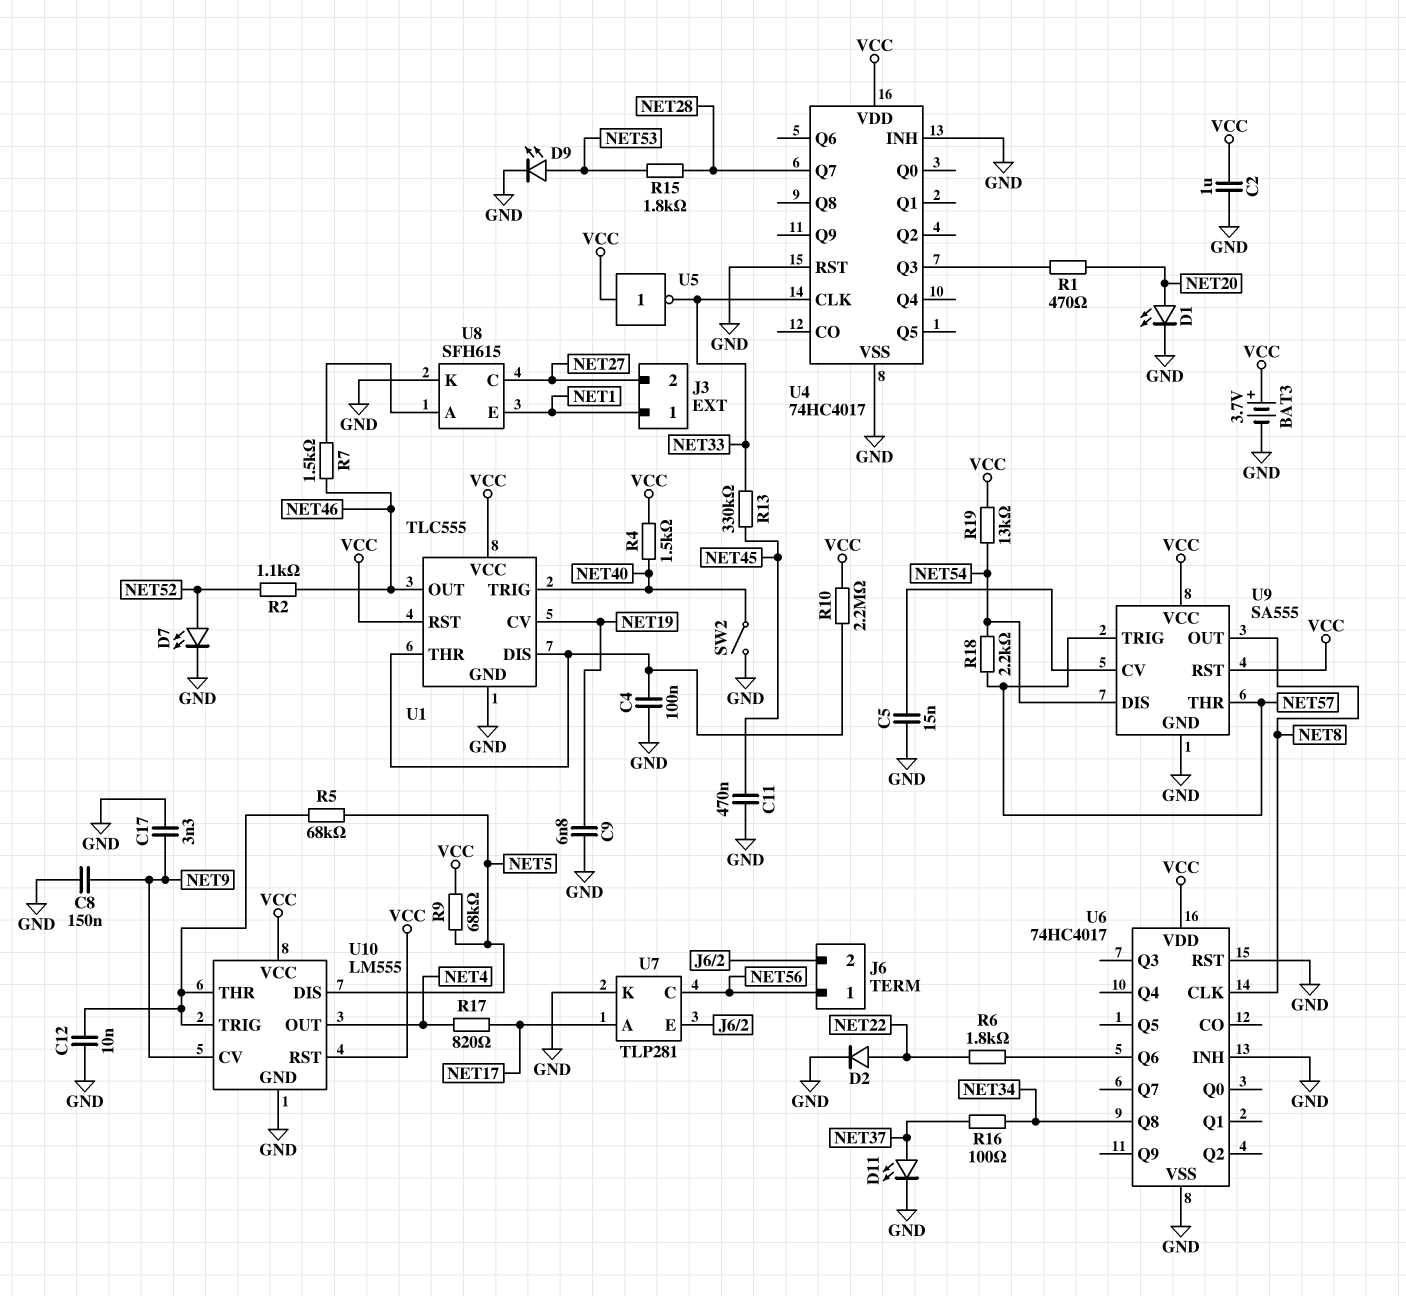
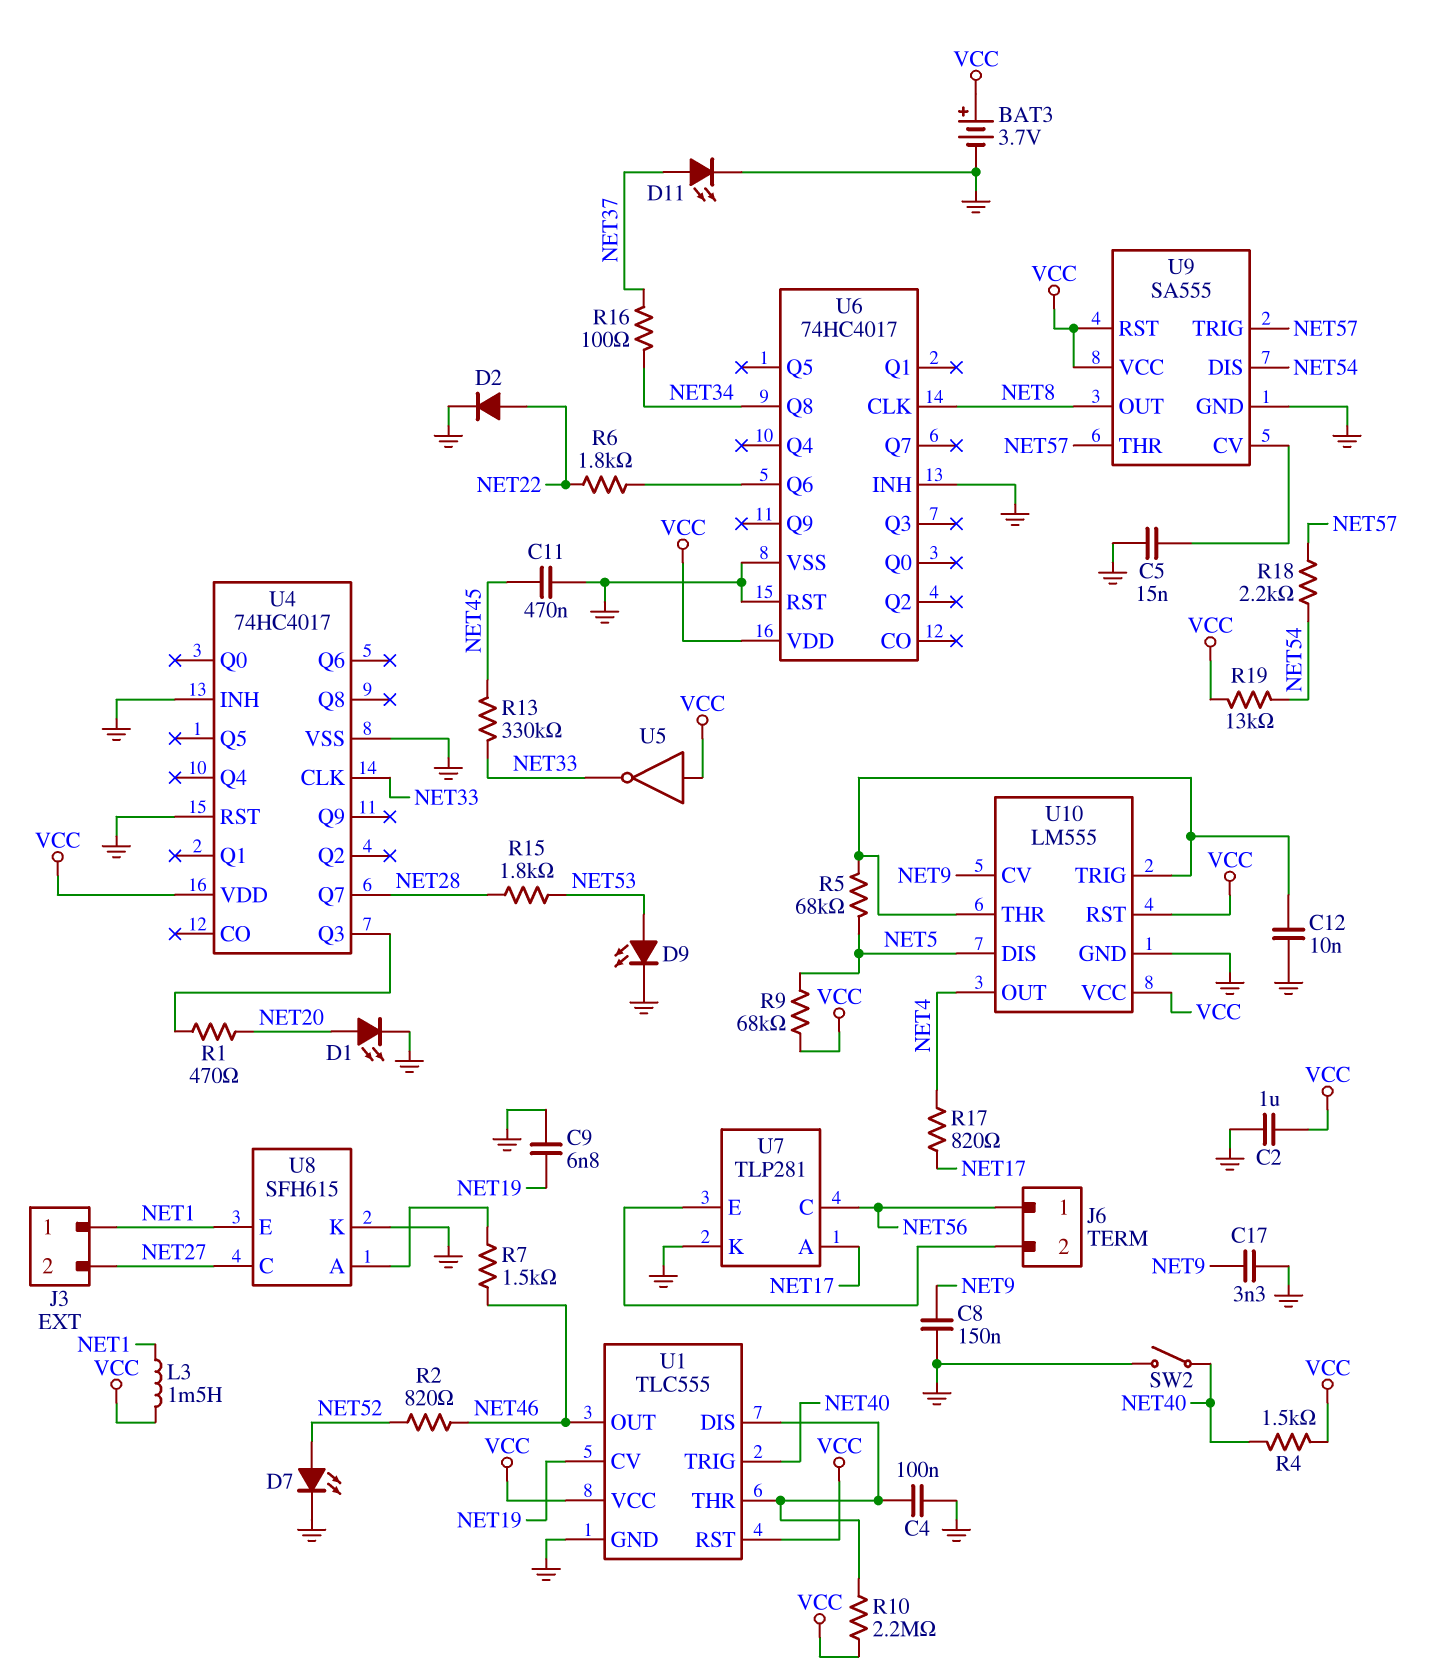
L3: none -> 1.5mH (NET1, VCC)
R2: 1.1k (NET46, NET52) -> 820 (NET46, NET52)

